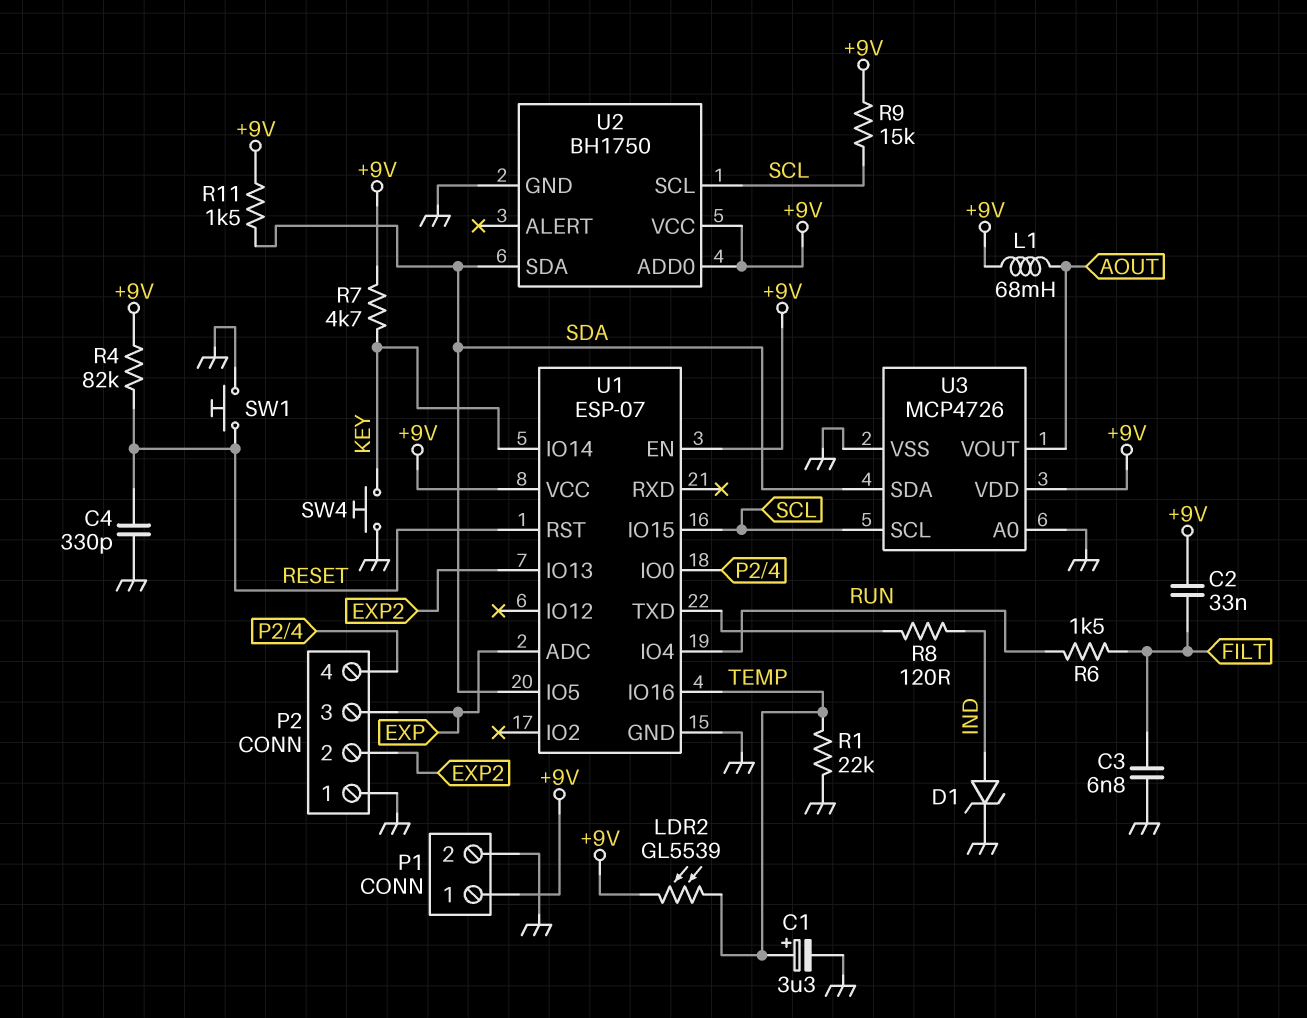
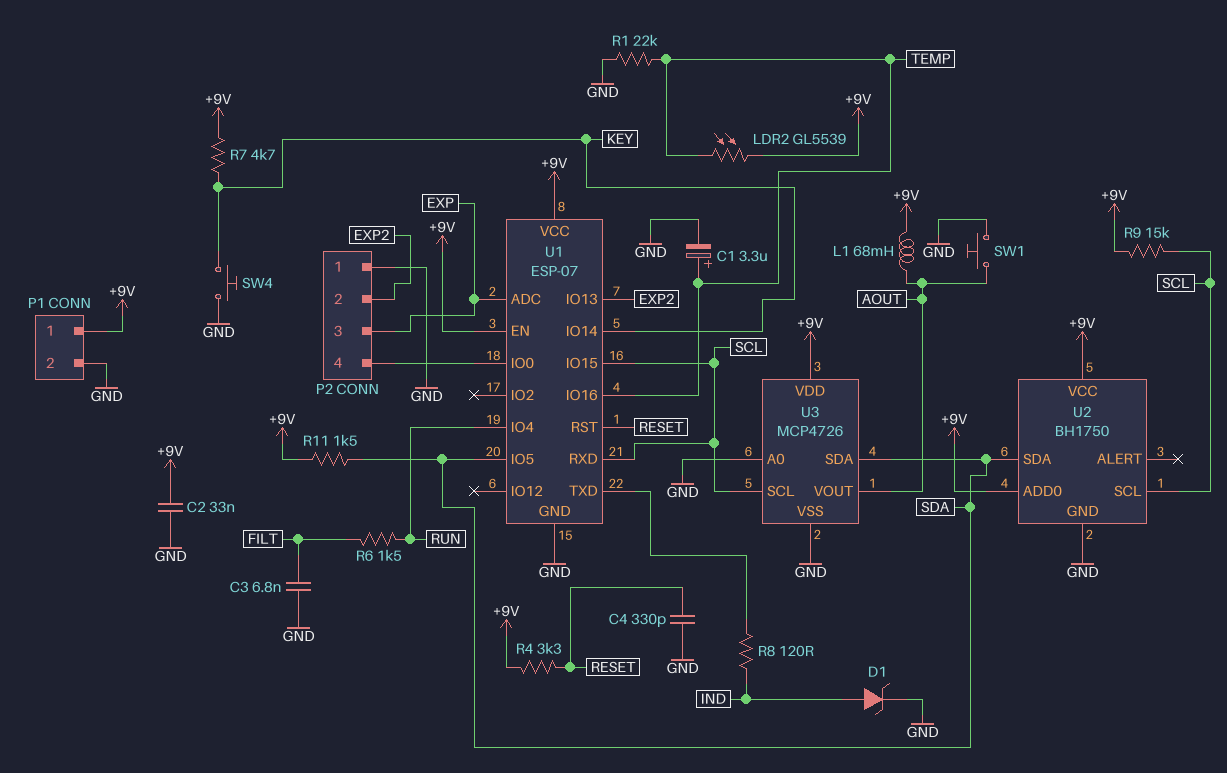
C2: 33nF (+9V, FILT) -> 33nF (+9V, GND)
R4: 82k (+9V, RESET) -> 3.3k (+9V, RESET)
SW1: button (GND, RESET) -> button (AOUT, GND)
U1 pin RXD: none -> SCL

